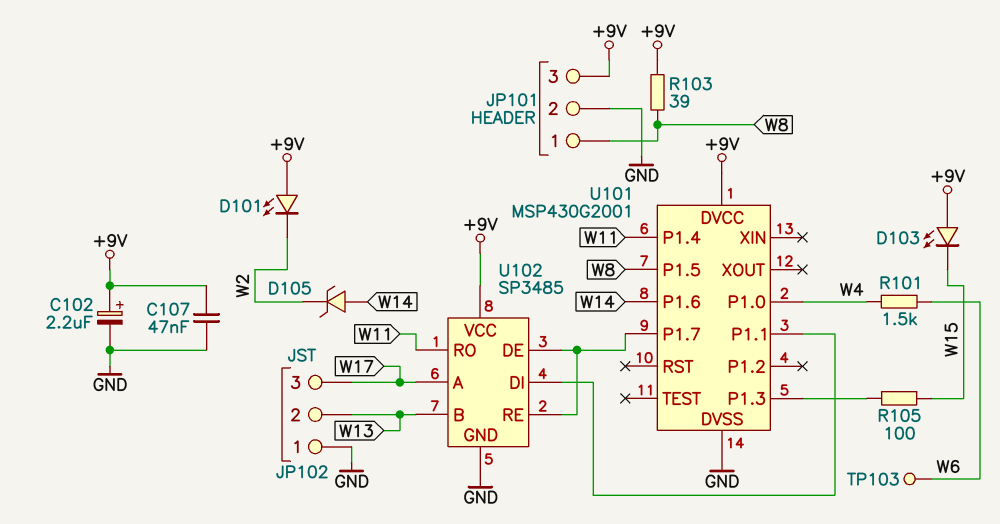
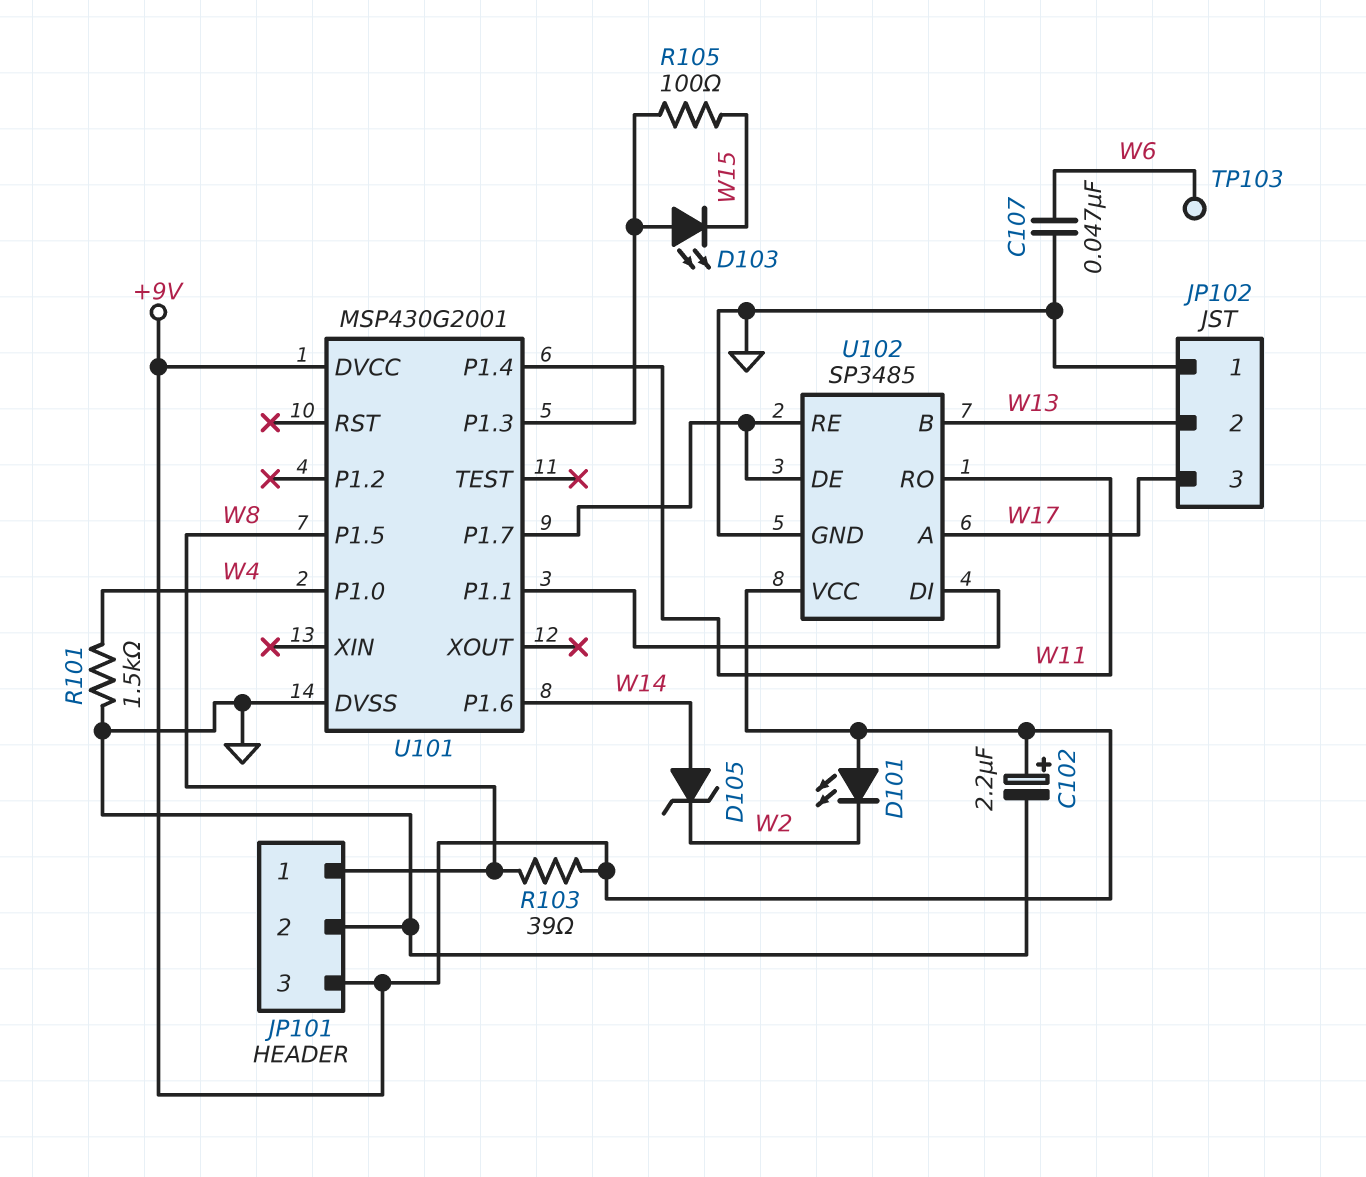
C107: 47nF (+9V, GND) -> 47nF (GND, W6)
D103: LED (A +9V, K W15) -> LED (A U101/P1.3, K W15)
R101: 1.5k (W4, W6) -> 1.5k (GND, W4)

